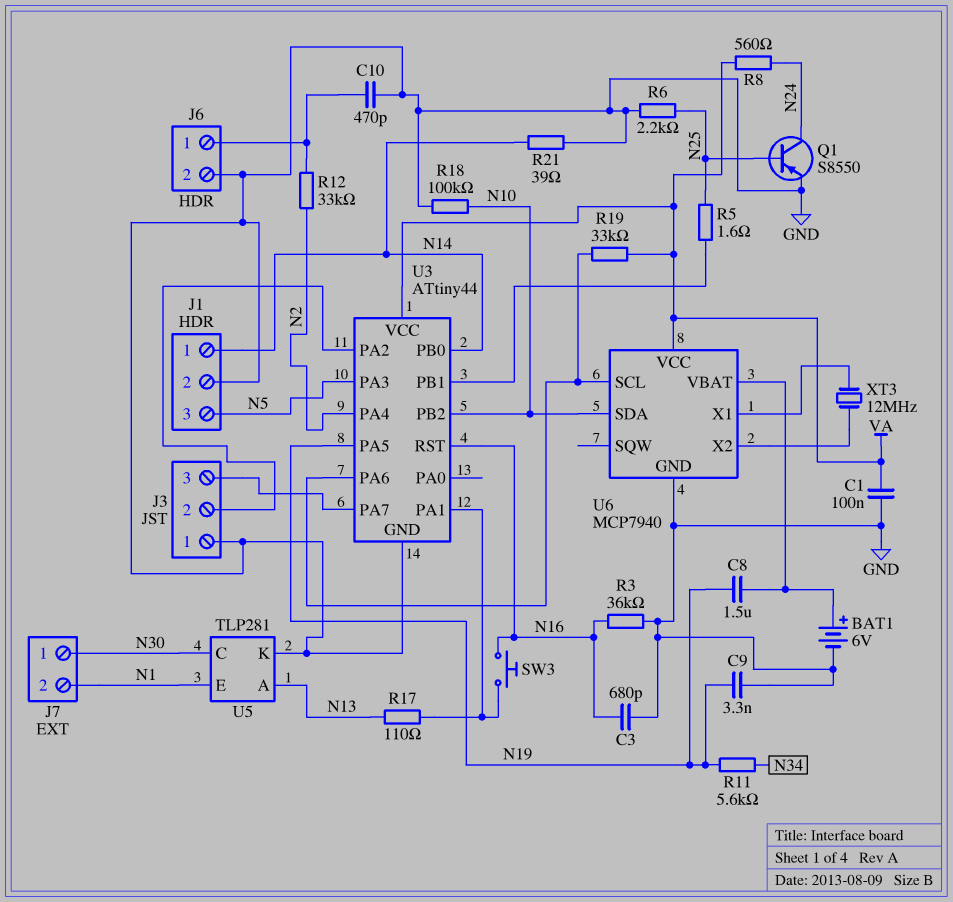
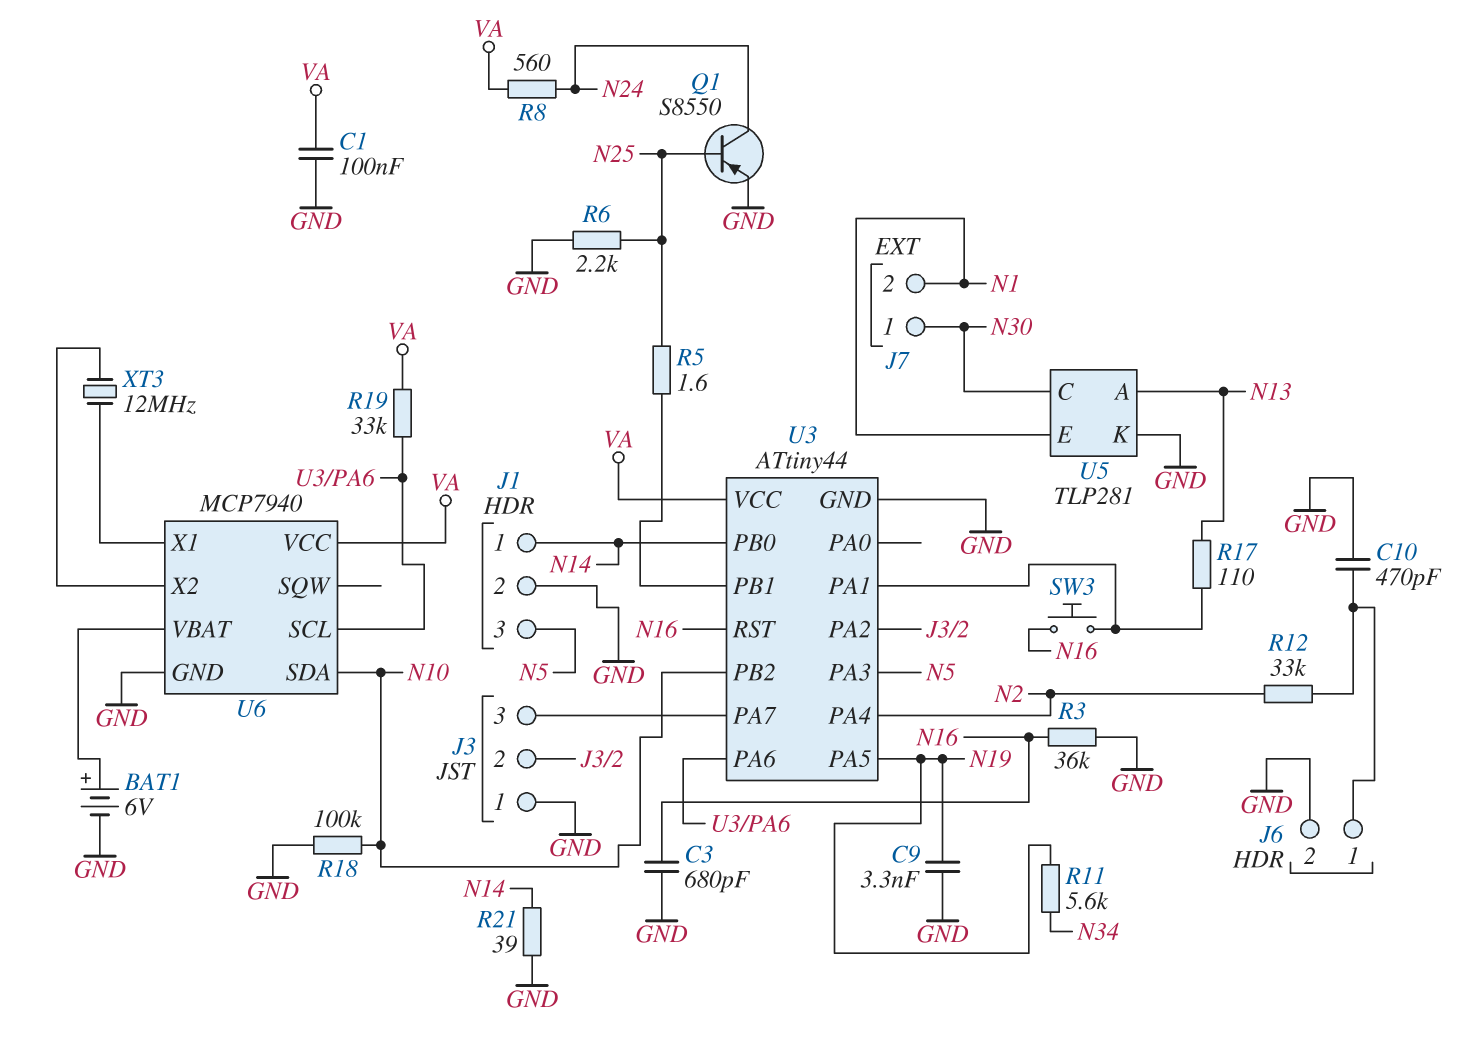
C8: 1.5uF (N19, U6/VBAT) -> none

